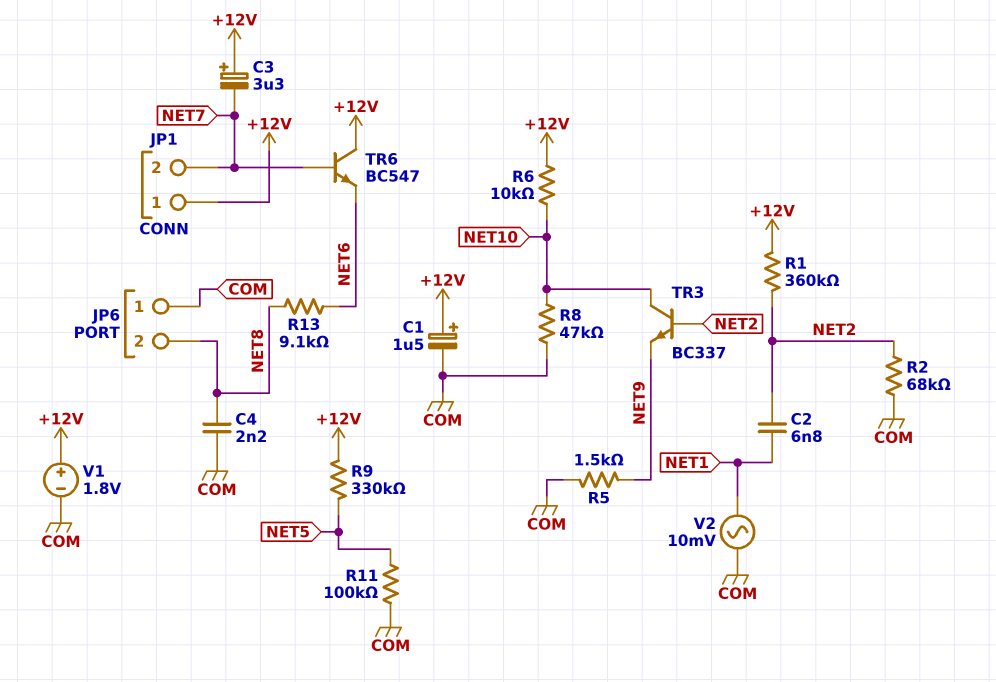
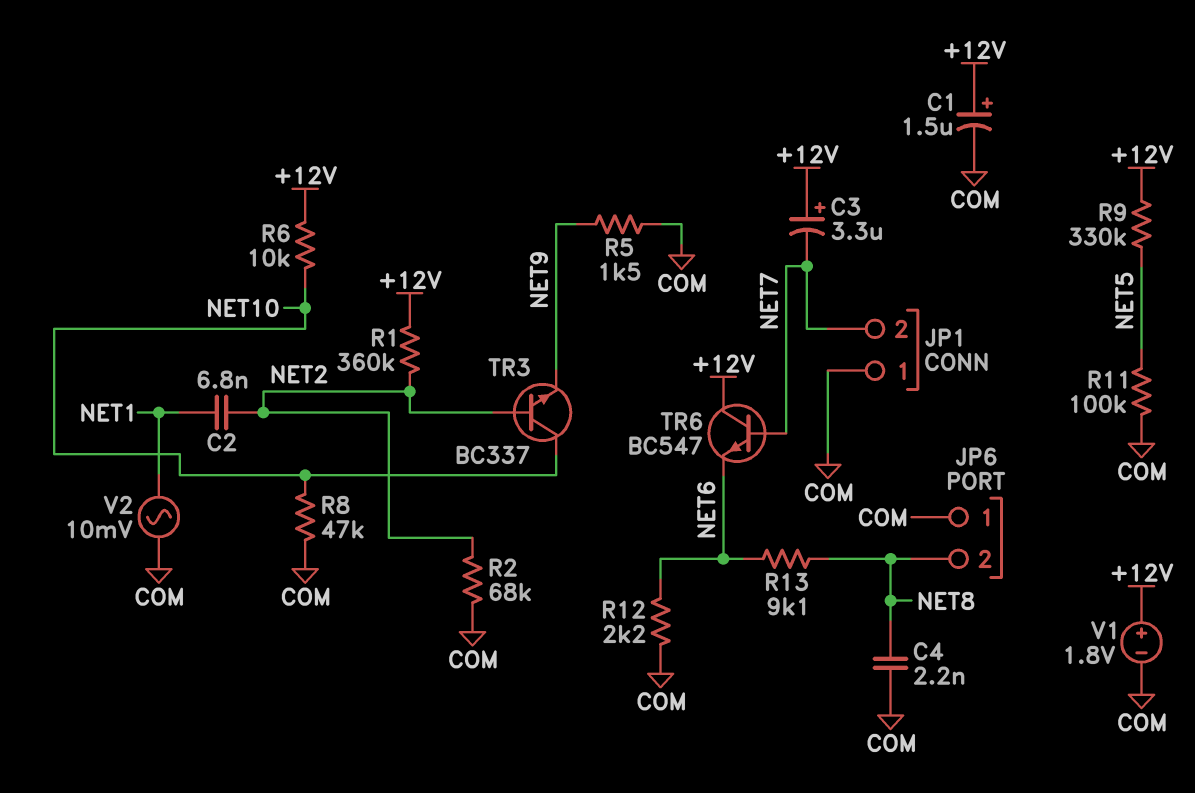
JP1 pin 1: +12V -> COM
R12: none -> 2.2k (COM, NET6)

